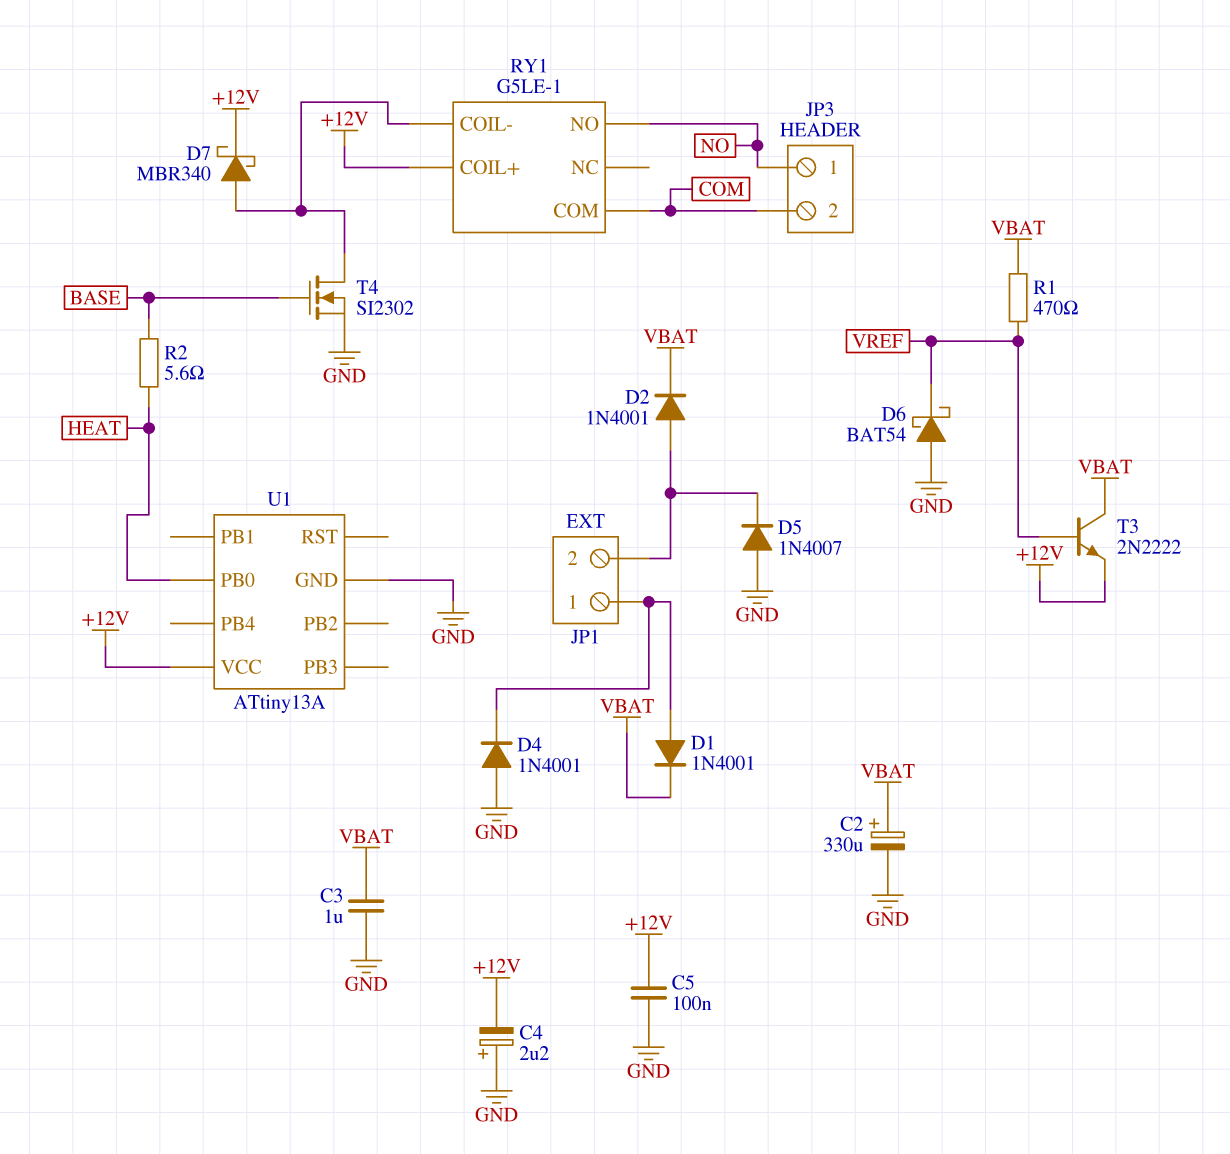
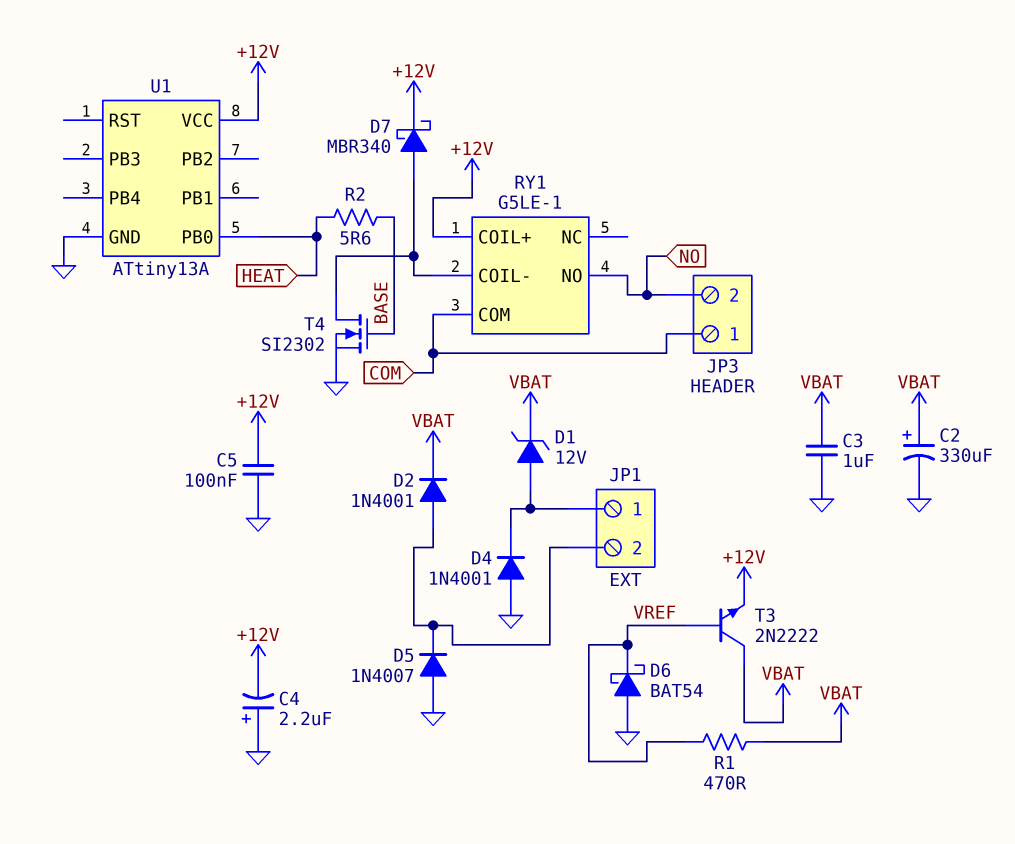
D1: diode 1N4001 (A JP1/1, K VBAT) -> zener 12V (A JP1/1, K VBAT)
JP3 pin 1: NO -> COM
JP3 pin 2: COM -> NO

